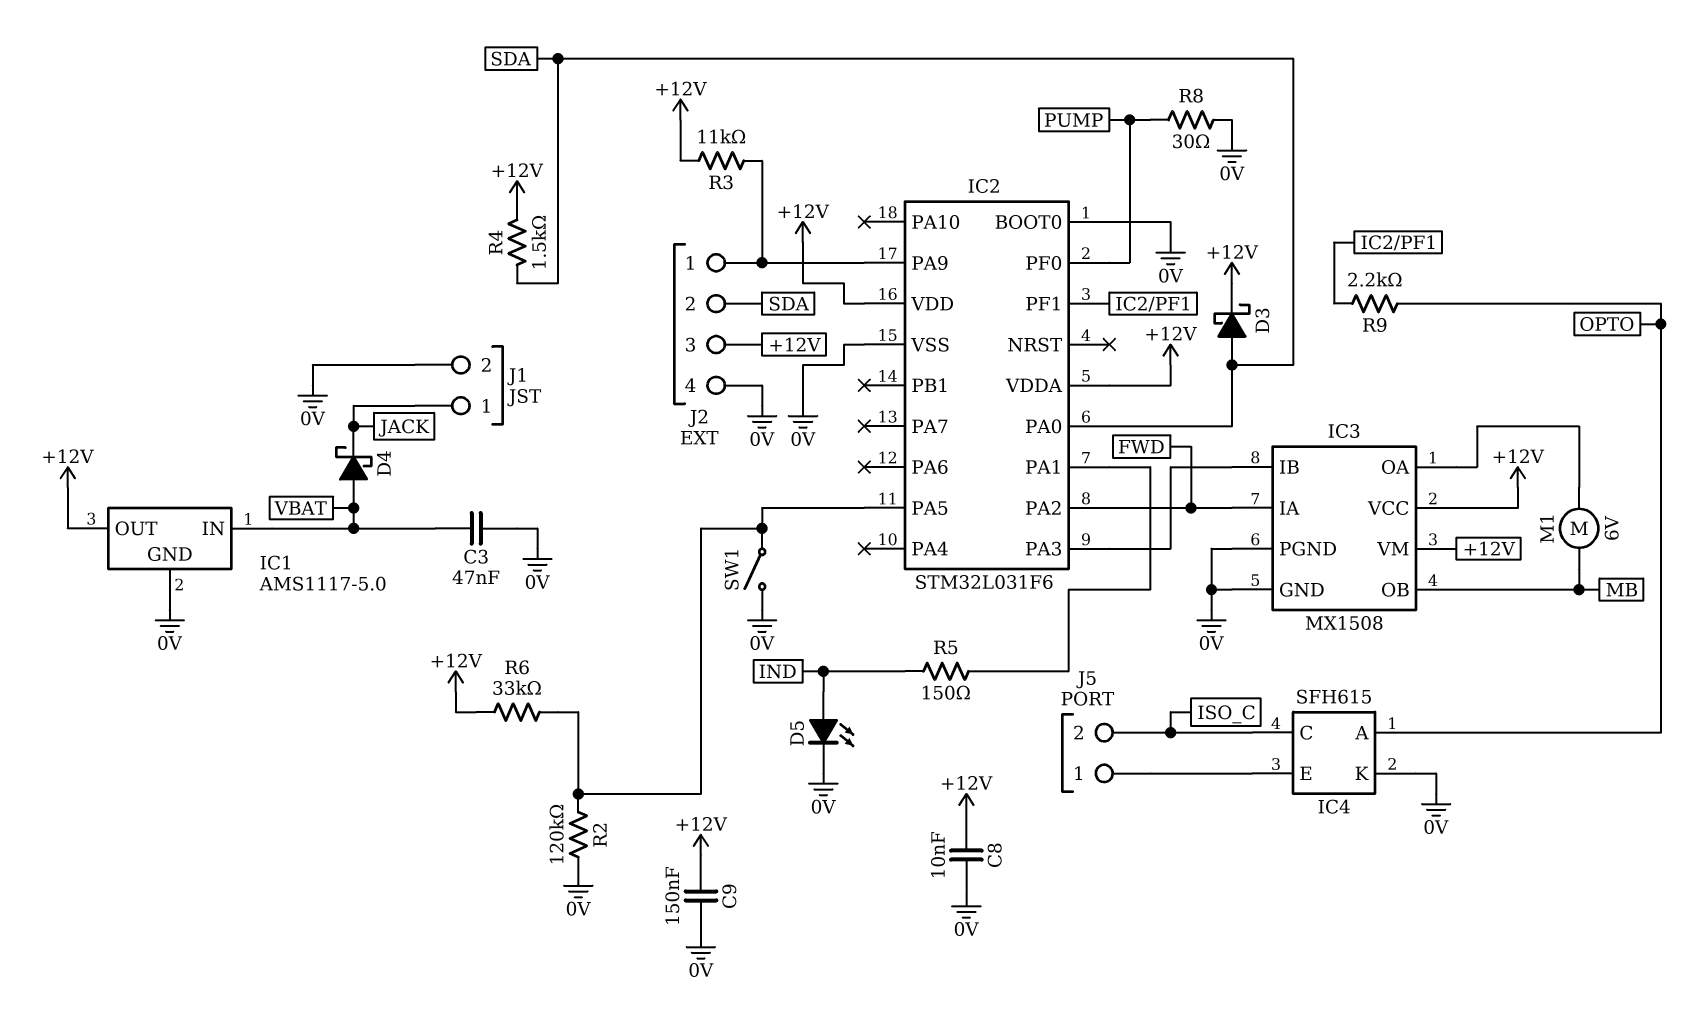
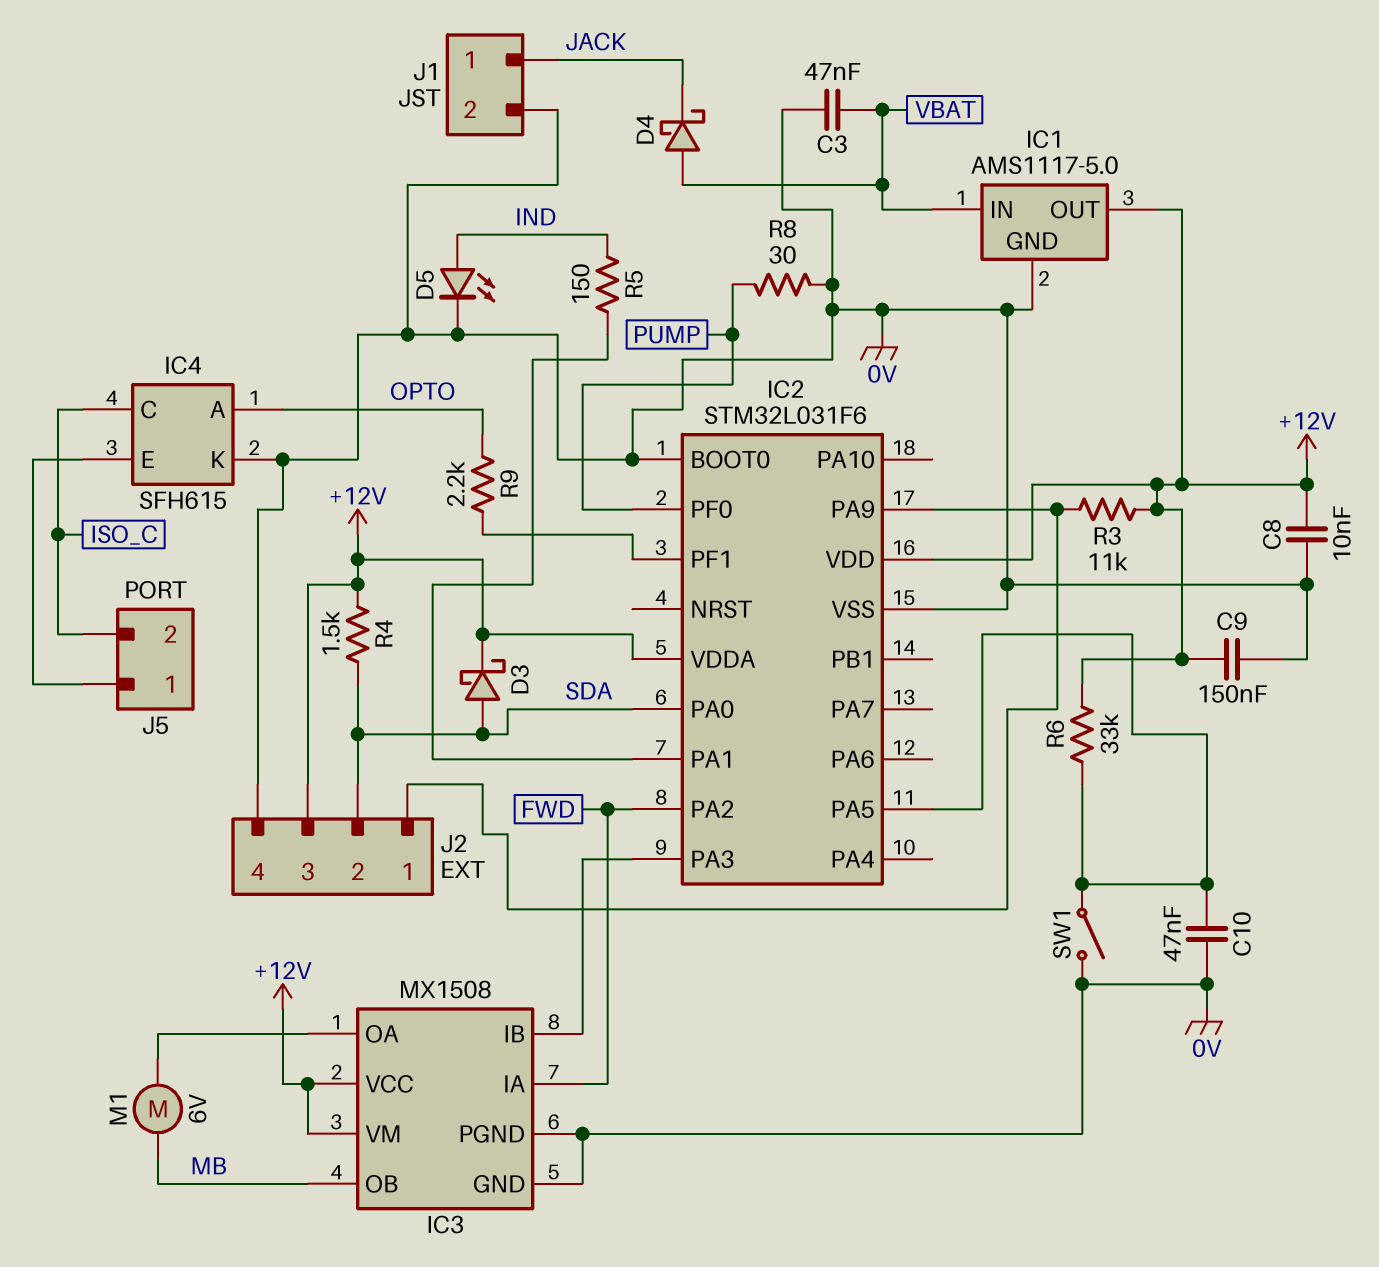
C10: none -> 47nF (0V, IC2/PA5)
R2: 120k (0V, IC2/PA5) -> none

